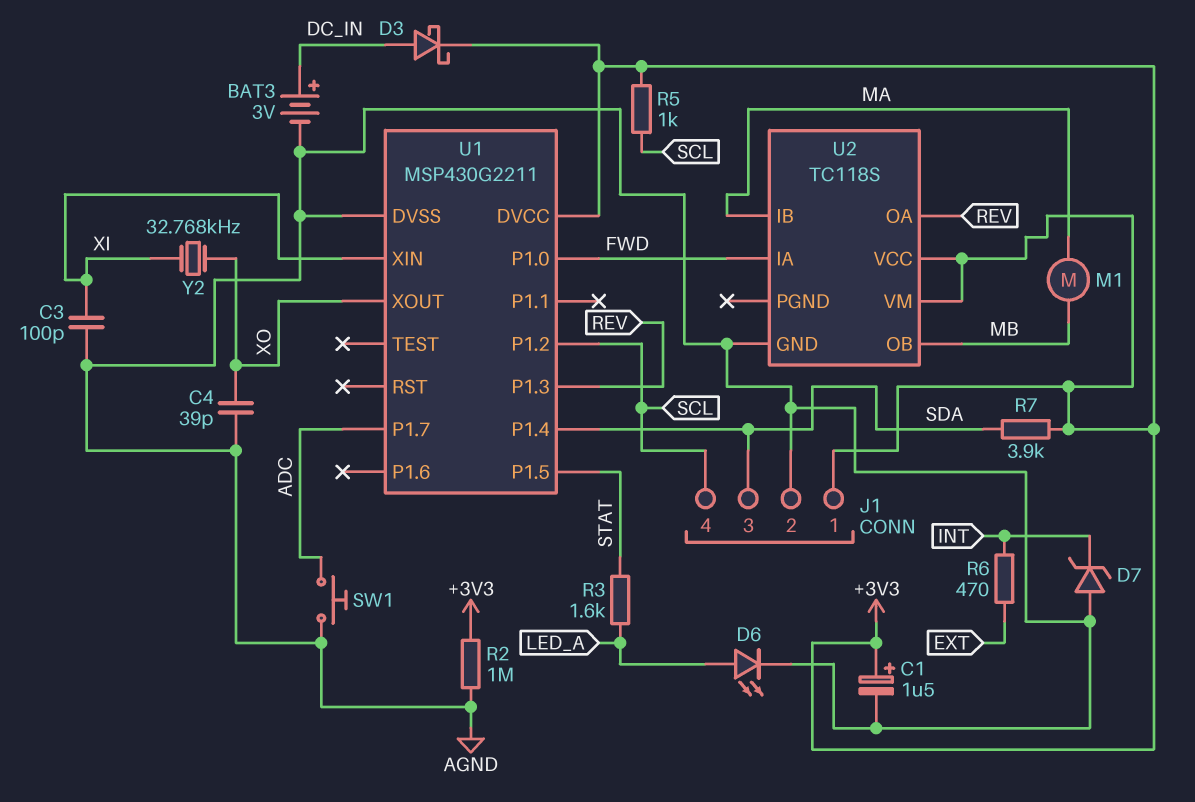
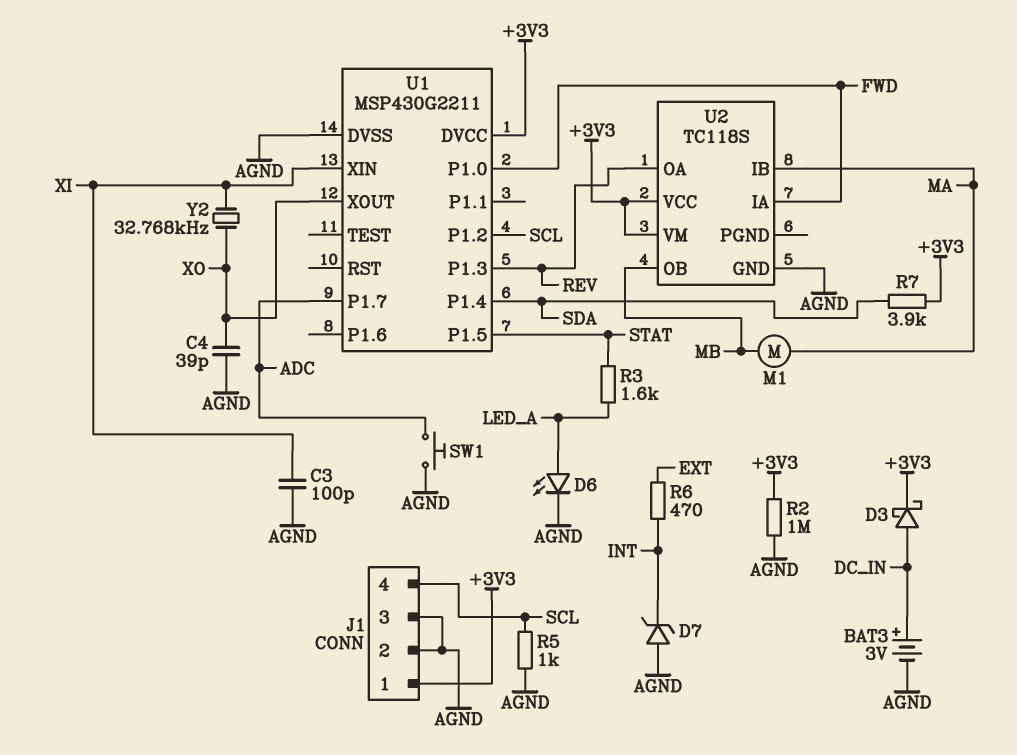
C1: 1.5uF (plus +3V3, minus AGND) -> none
J1 pin 3: SDA -> AGND
R5: 1k (+3V3, SCL) -> 1k (AGND, SCL)

